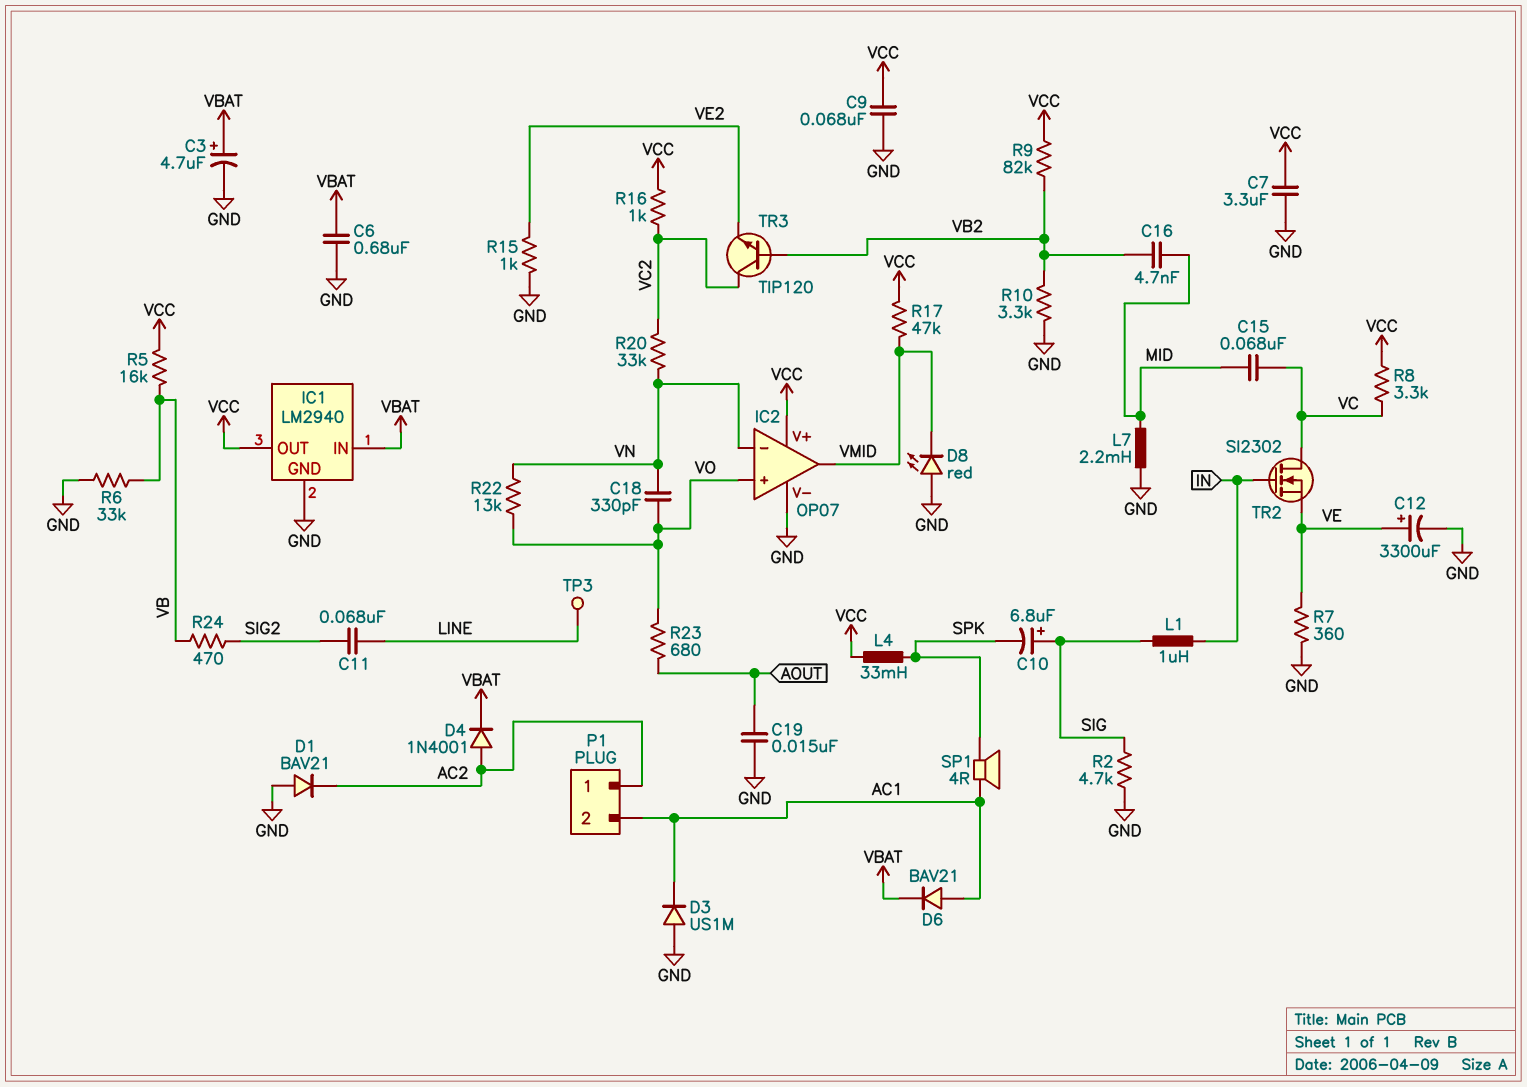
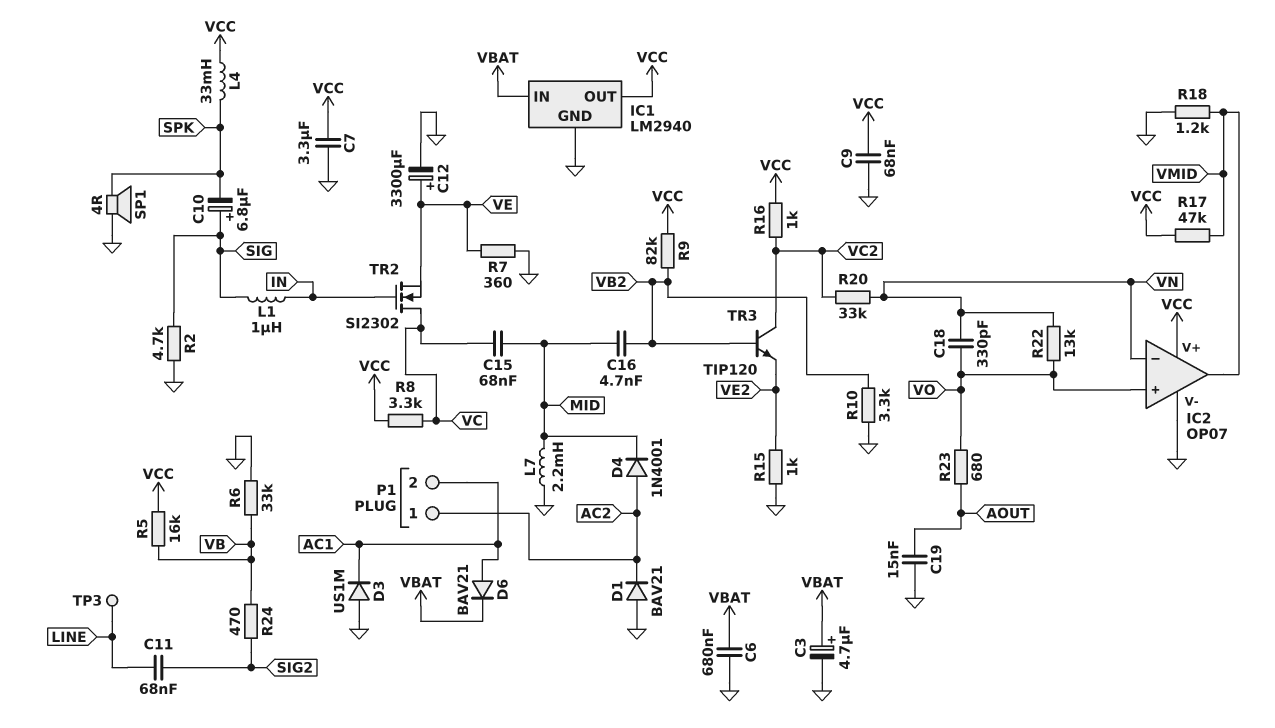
D4: diode 1N4001 (A AC2, K VBAT) -> diode 1N4001 (A AC2, K MID)
D8: LED red (A GND, K VMID) -> none
R18: none -> 1.2k (GND, VMID)
SP1: speaker 4R (AC1, SPK) -> speaker 4R (GND, SPK)

